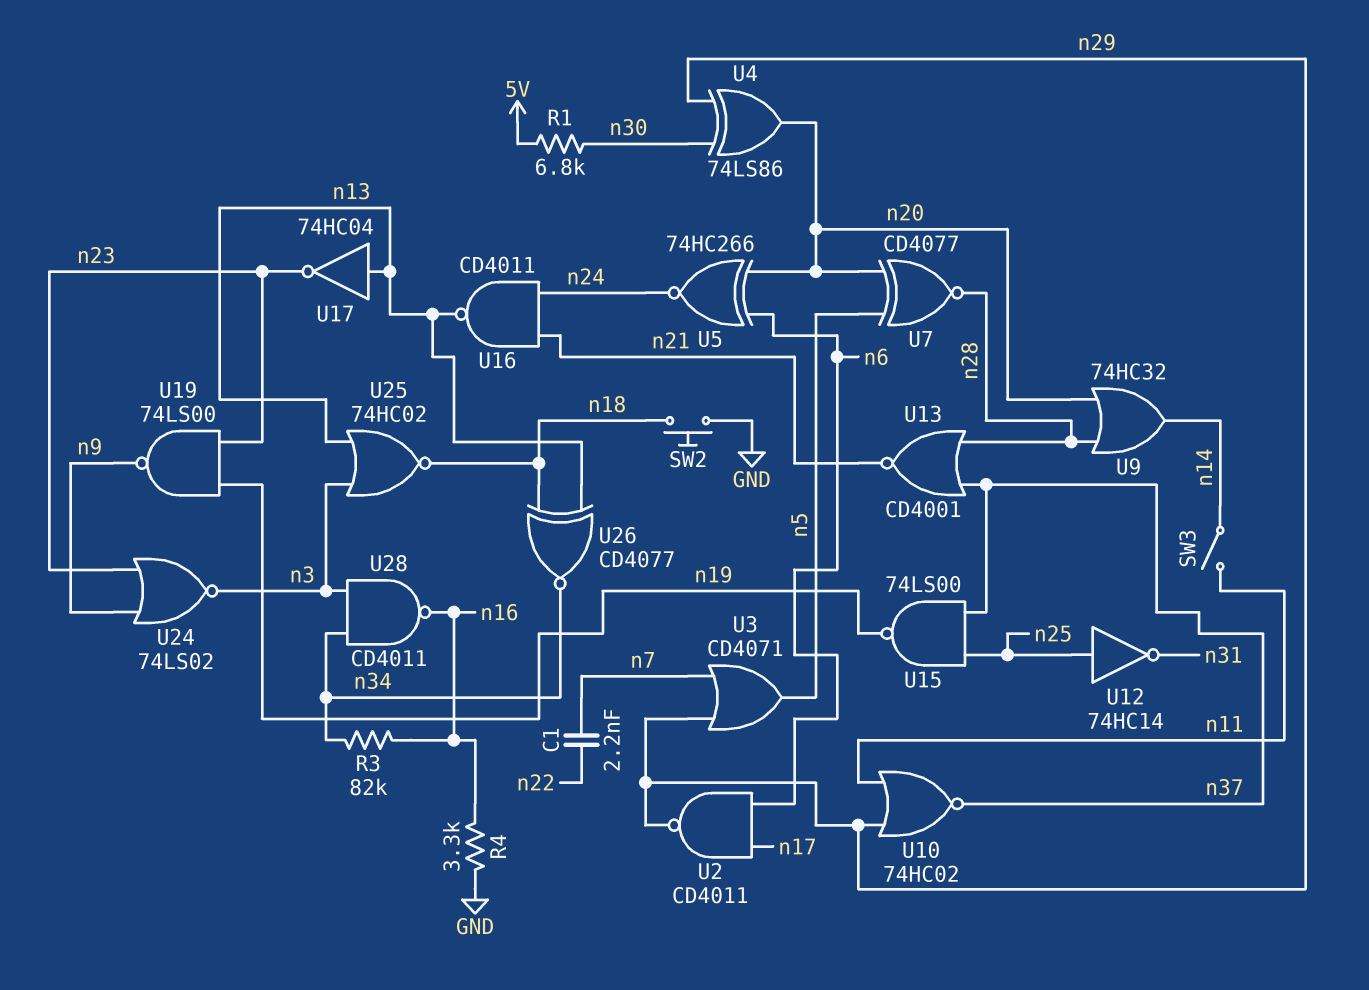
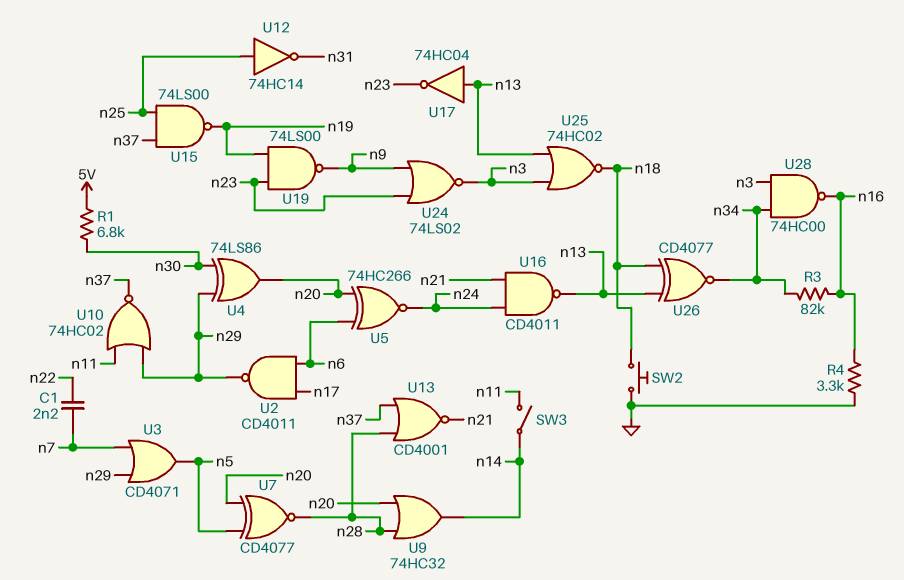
U28: NAND CD4011 (in n3, in n34, out n16) -> NAND 74HC00 (in n3, in n34, out n16)

